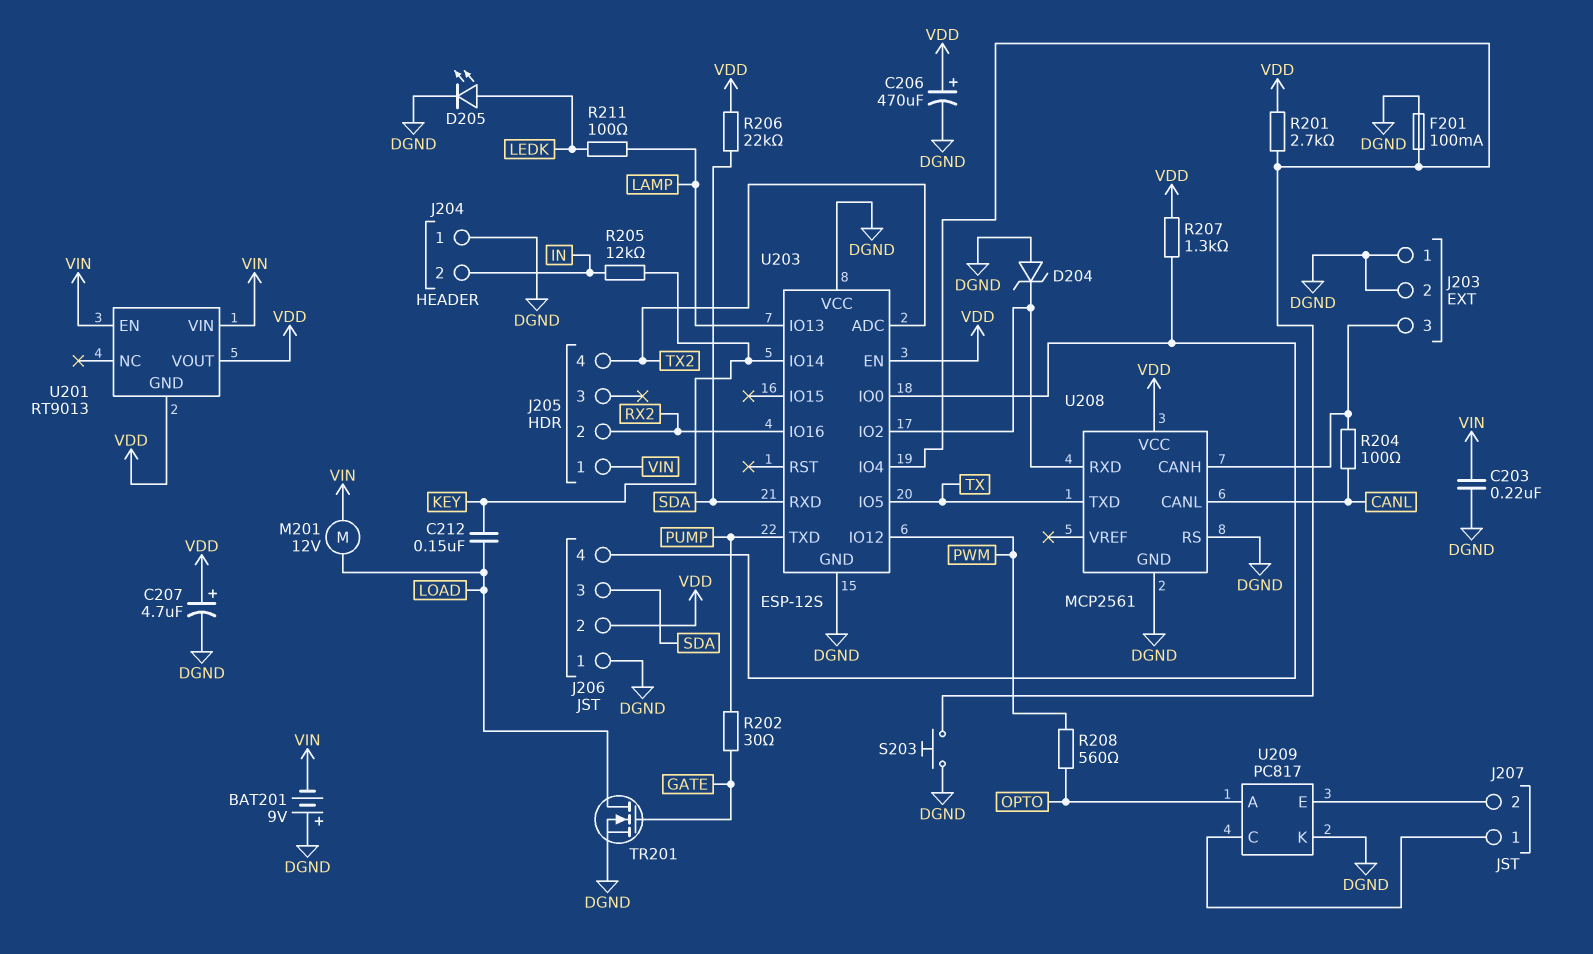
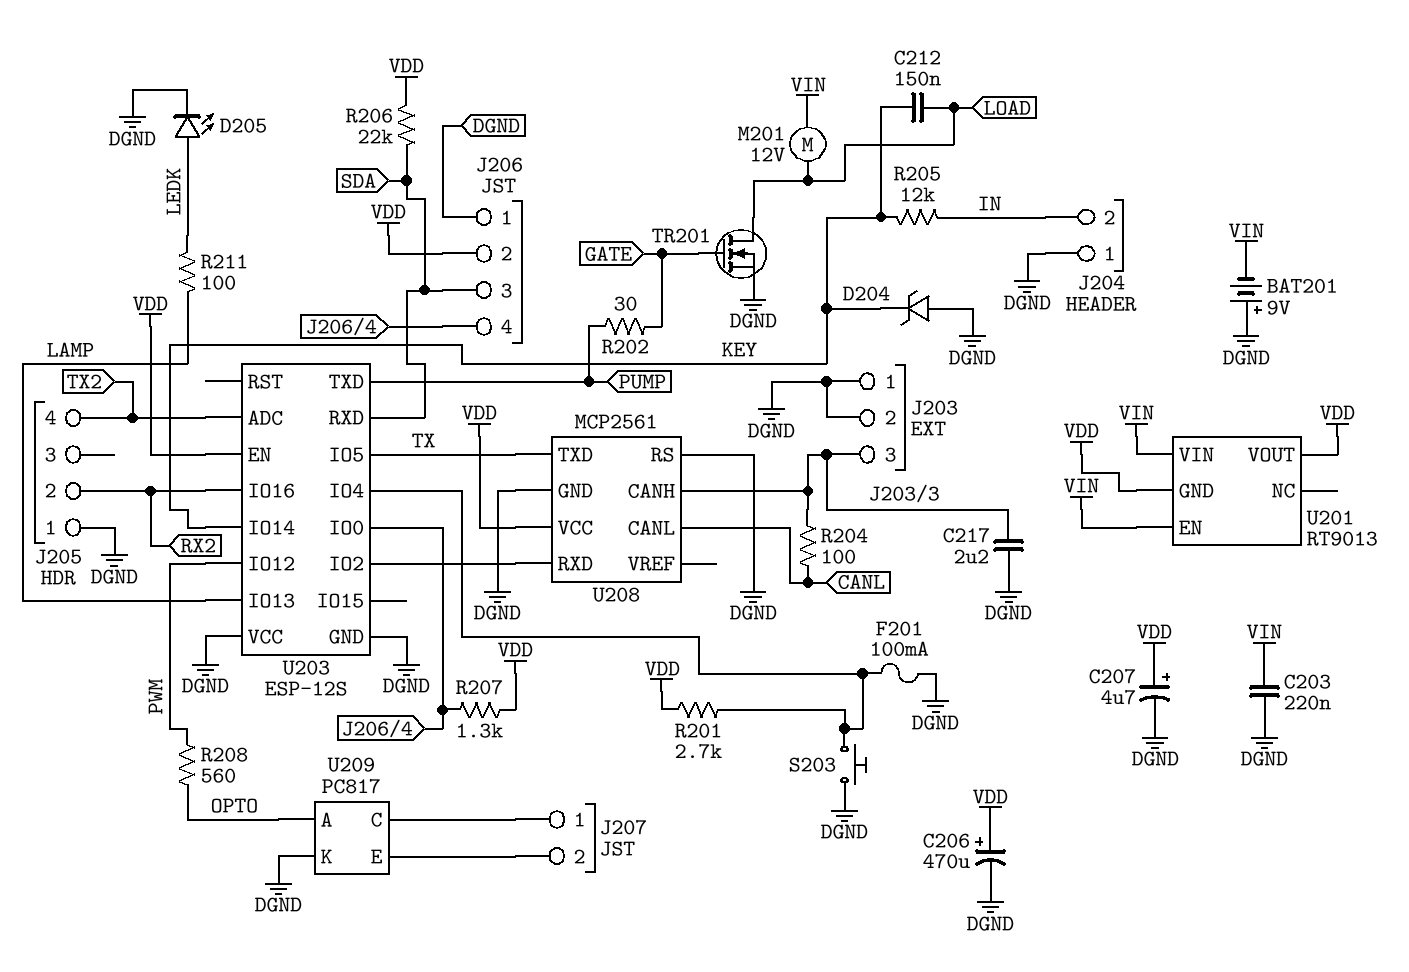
C217: none -> 2.2uF (DGND, J203/3)
D204: zener (A DGND, K U203/IO2) -> zener (A DGND, K KEY)
J205 pin 1: VIN -> DGND

